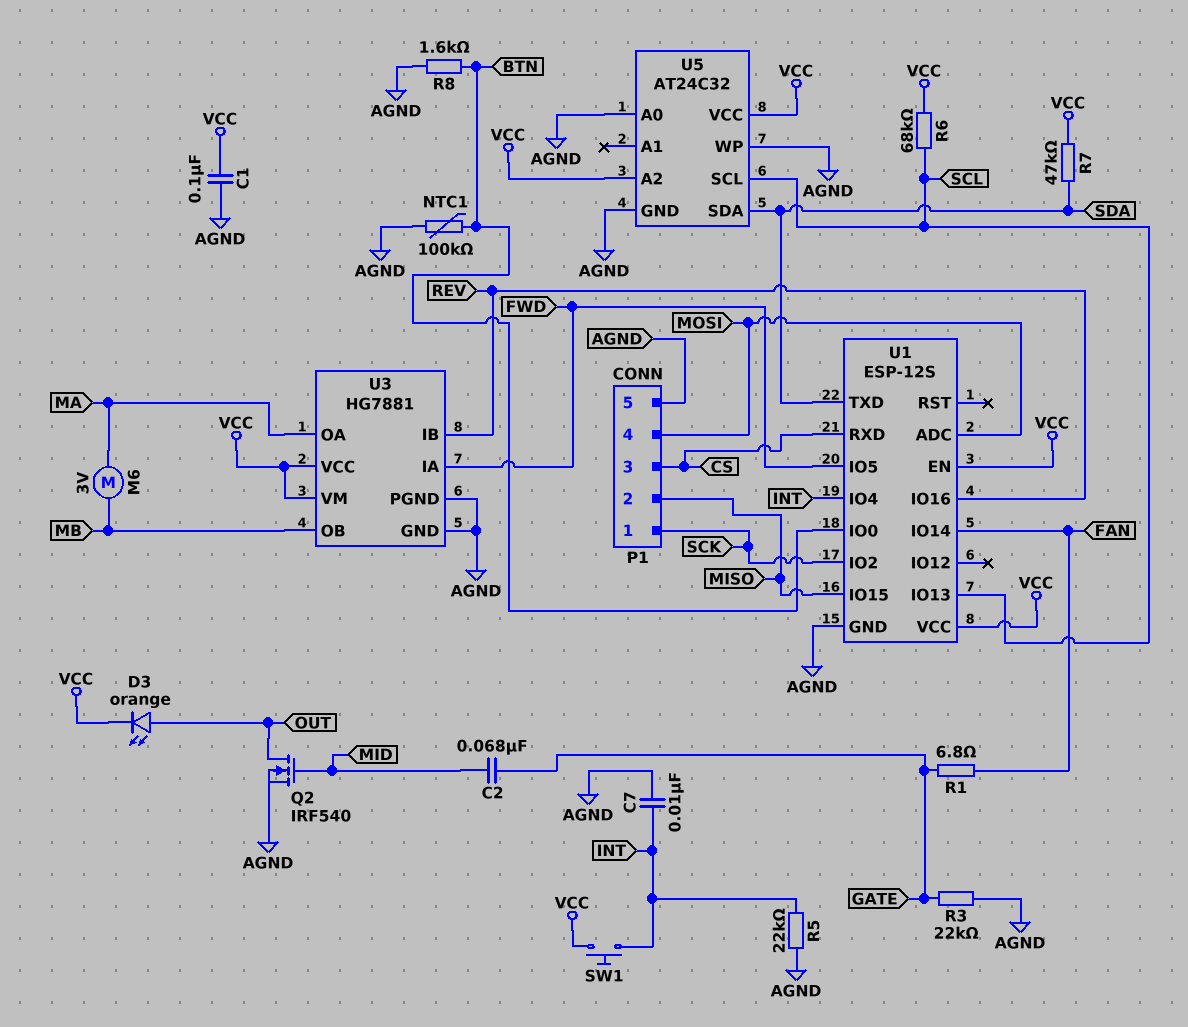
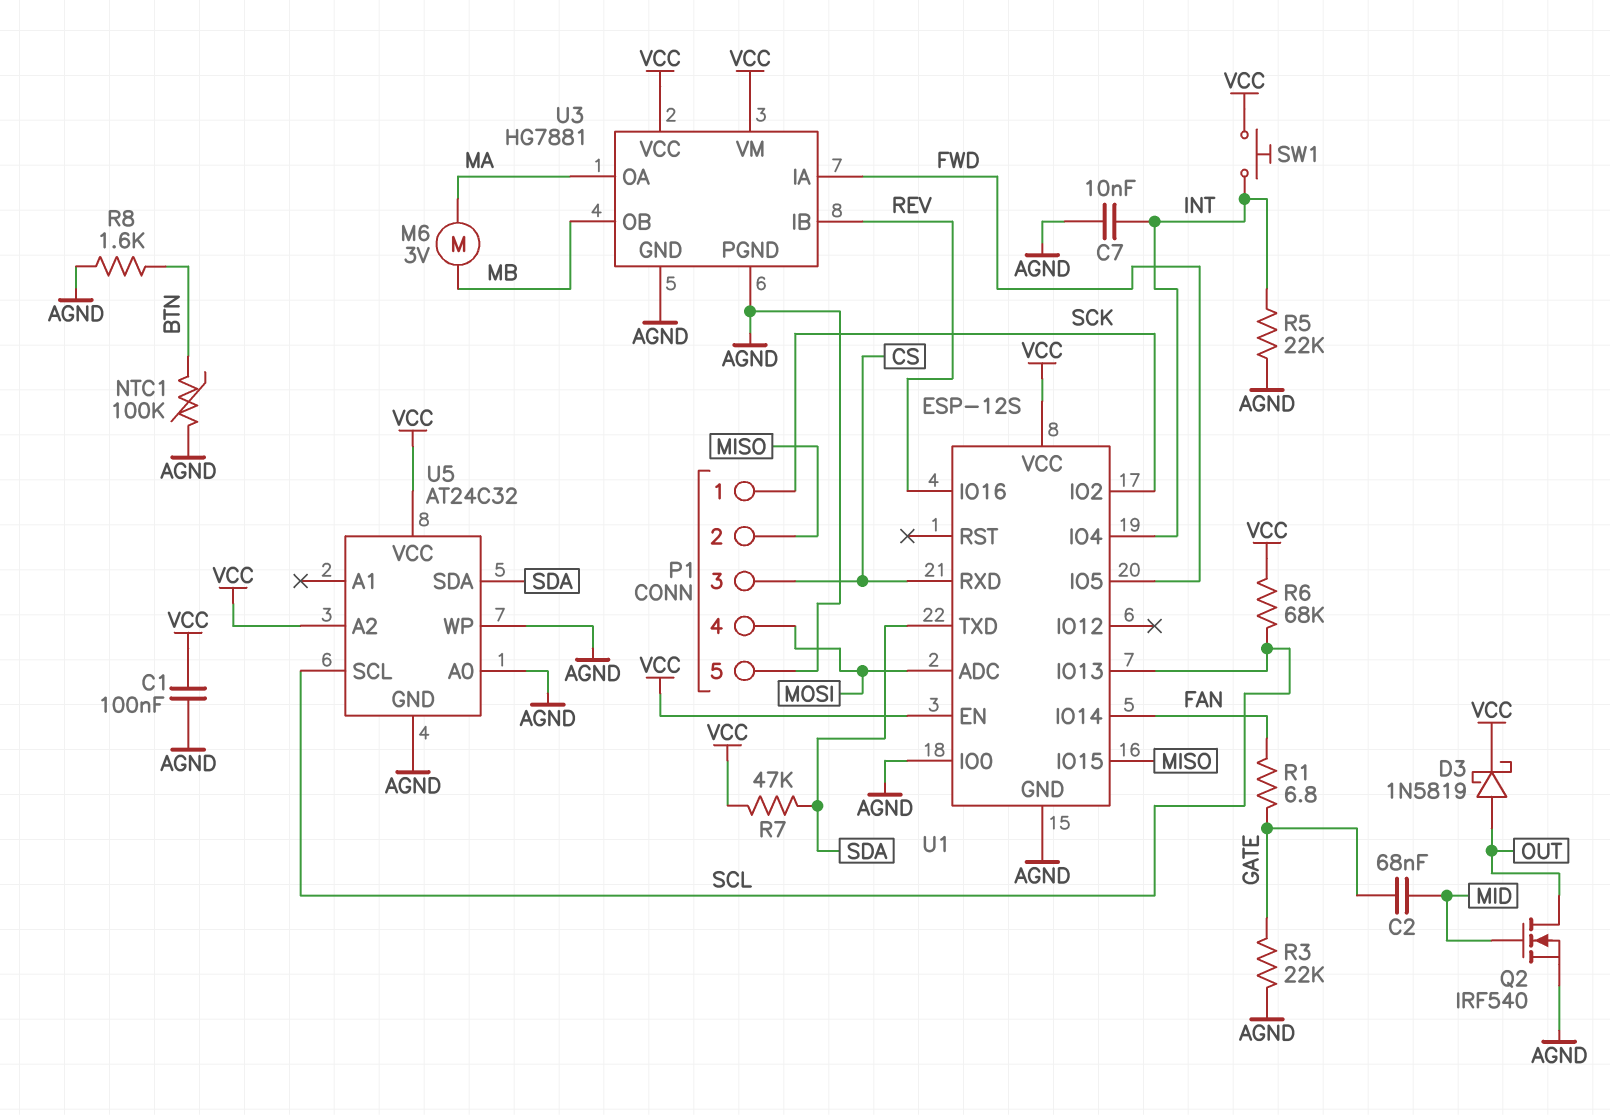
D3: LED orange (A OUT, K VCC) -> schottky 1N5819 (A OUT, K VCC)
U1 pin IO0: BTN -> AGND

